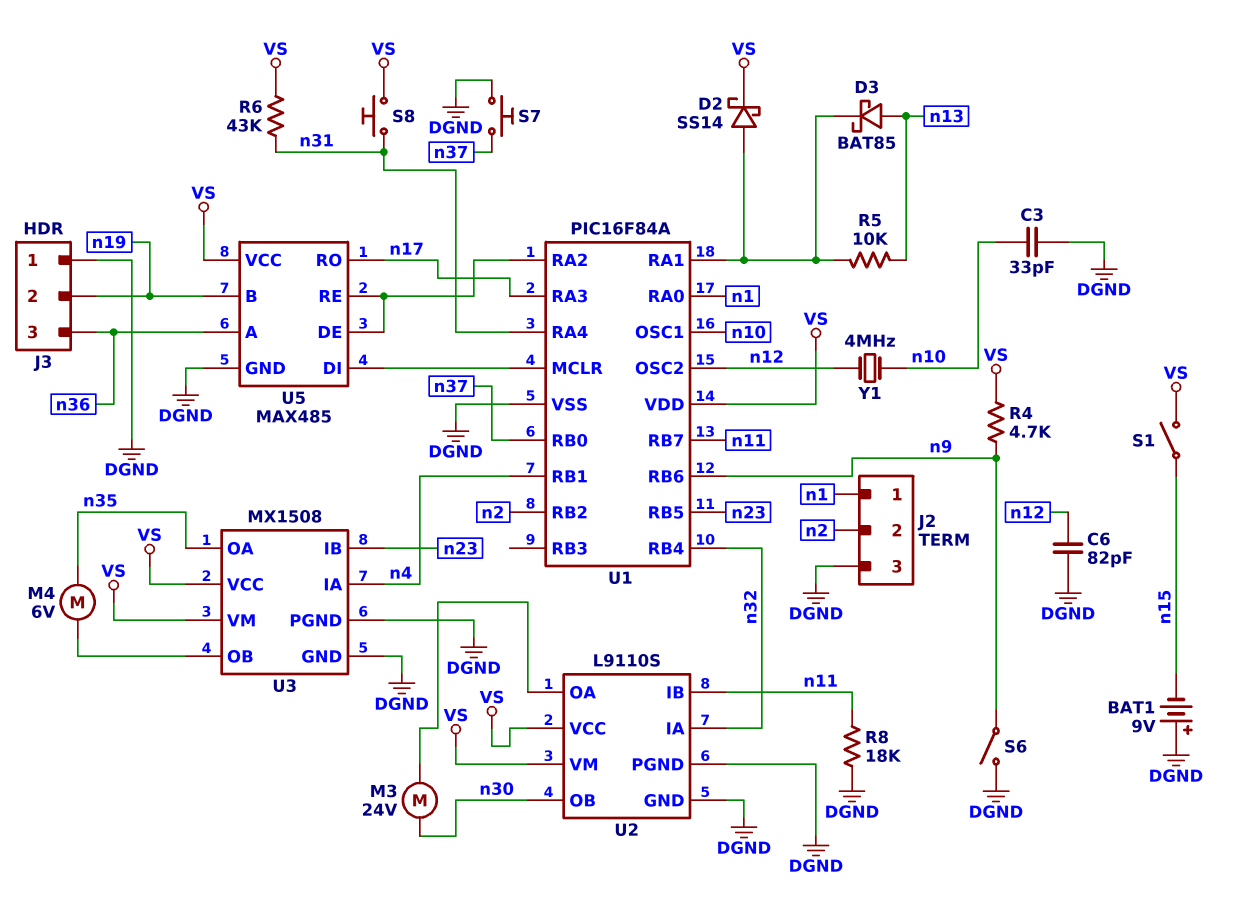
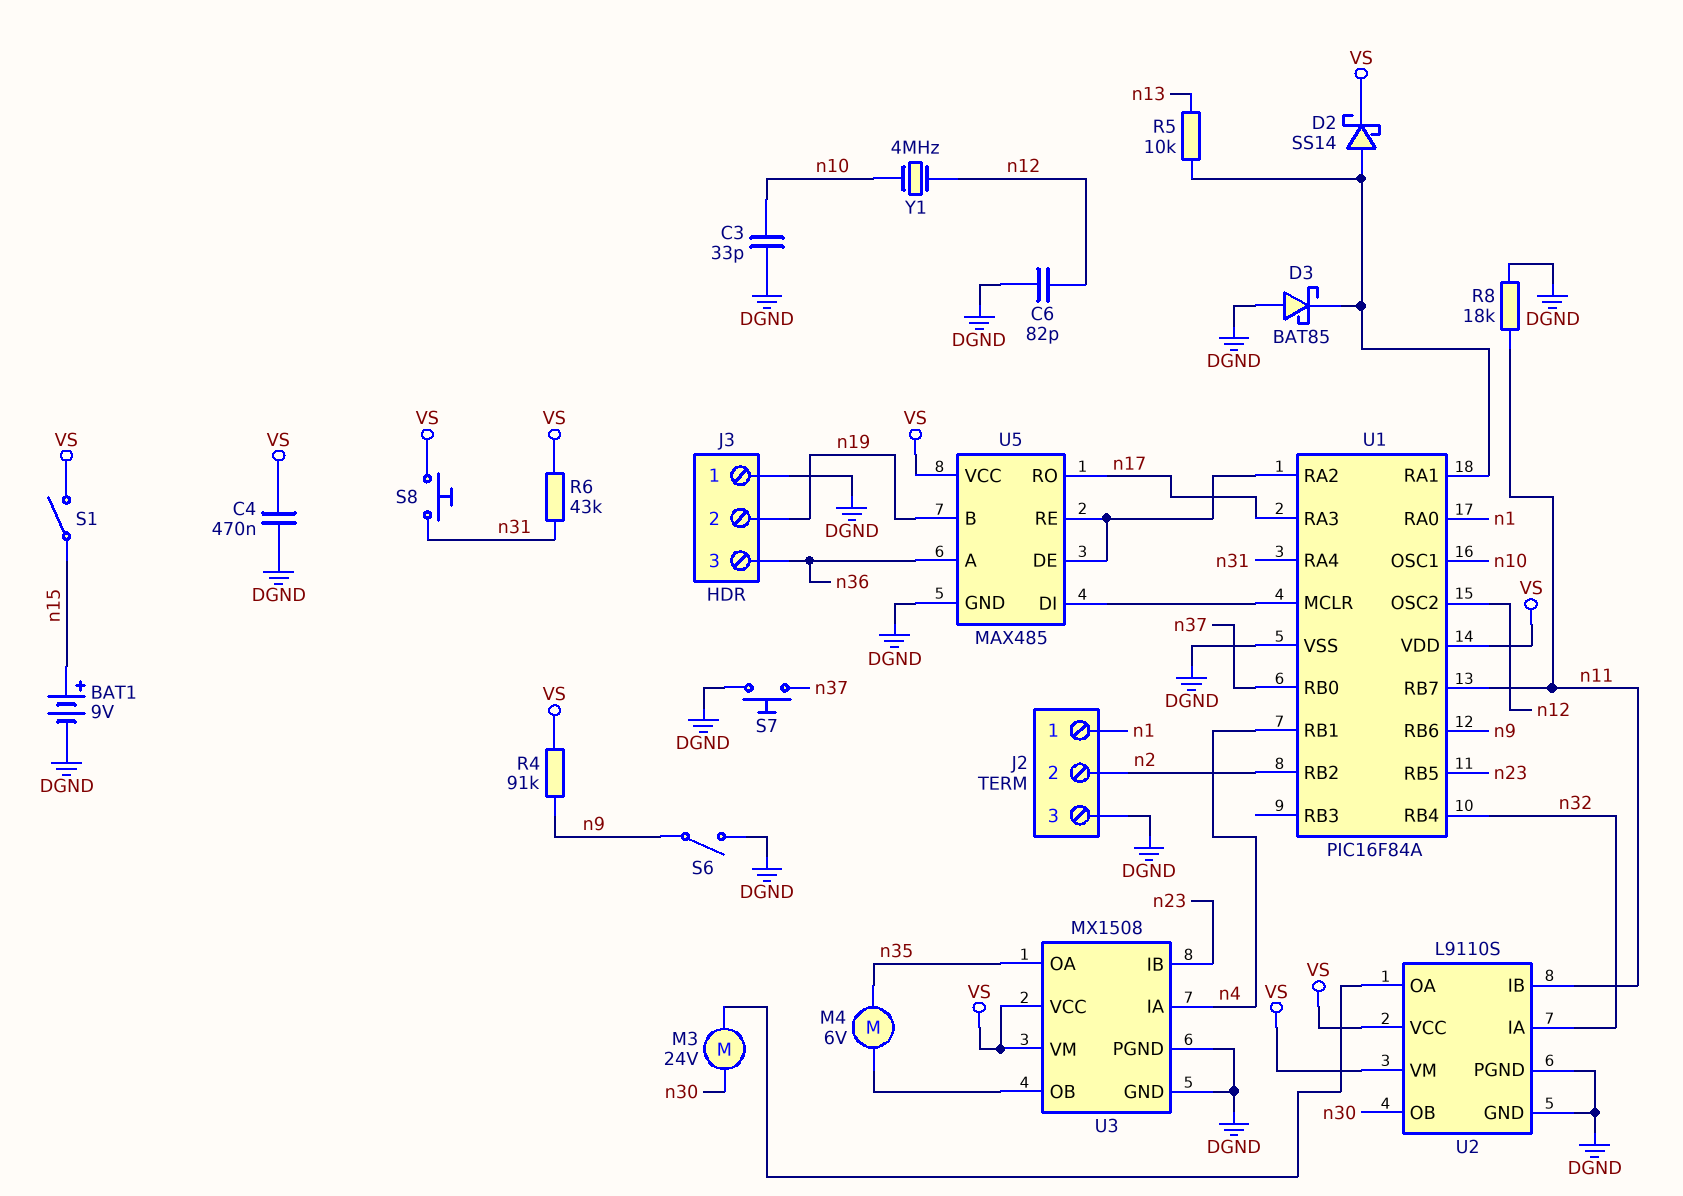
BAT1: 9V (plus DGND, minus n15) -> 9V (plus n15, minus DGND)
C4: none -> 470nF (DGND, VS)
D3: schottky BAT85 (A n13, K U1/RA1) -> schottky BAT85 (A DGND, K U1/RA1)
R4: 4.7k (VS, n9) -> 91k (VS, n9)

